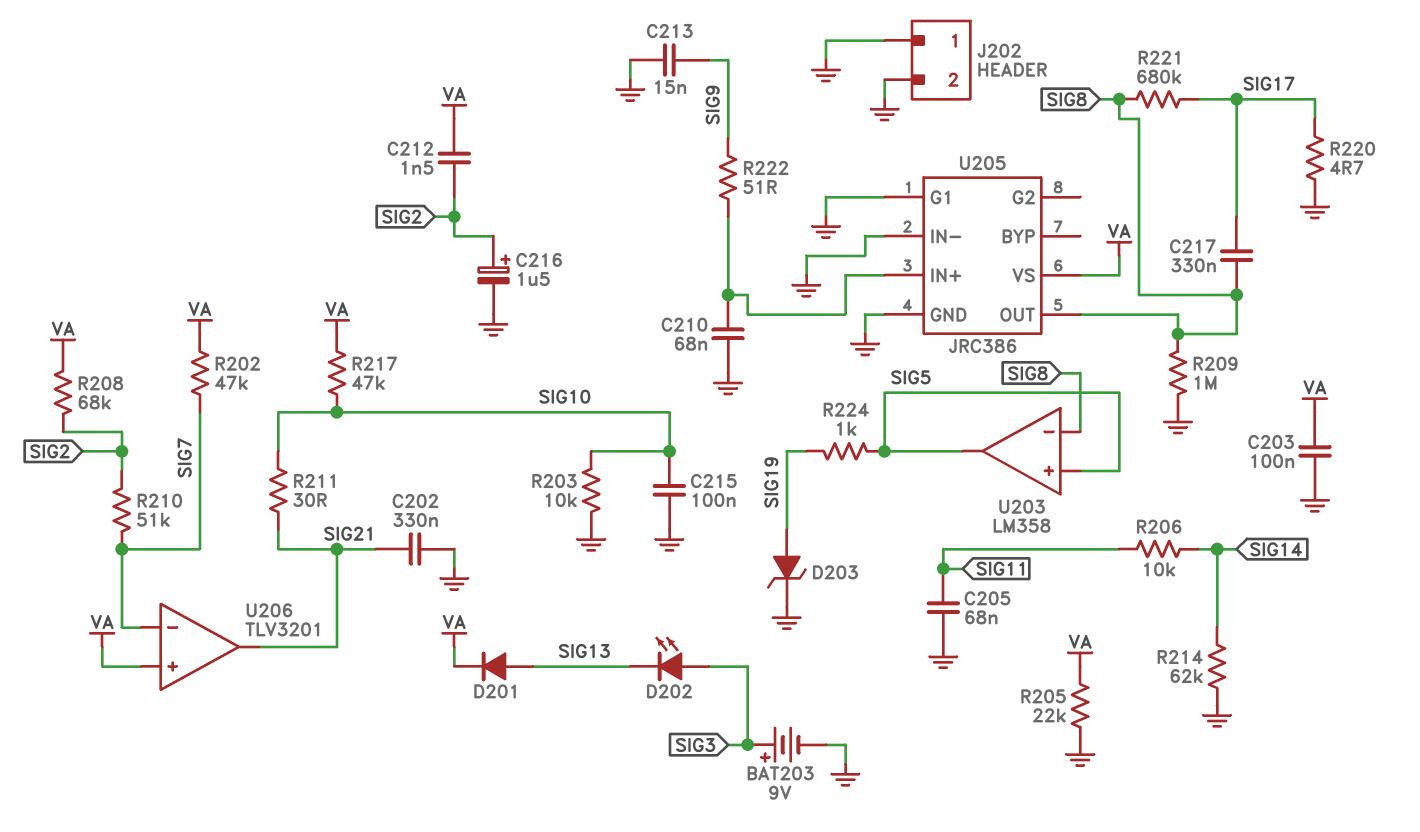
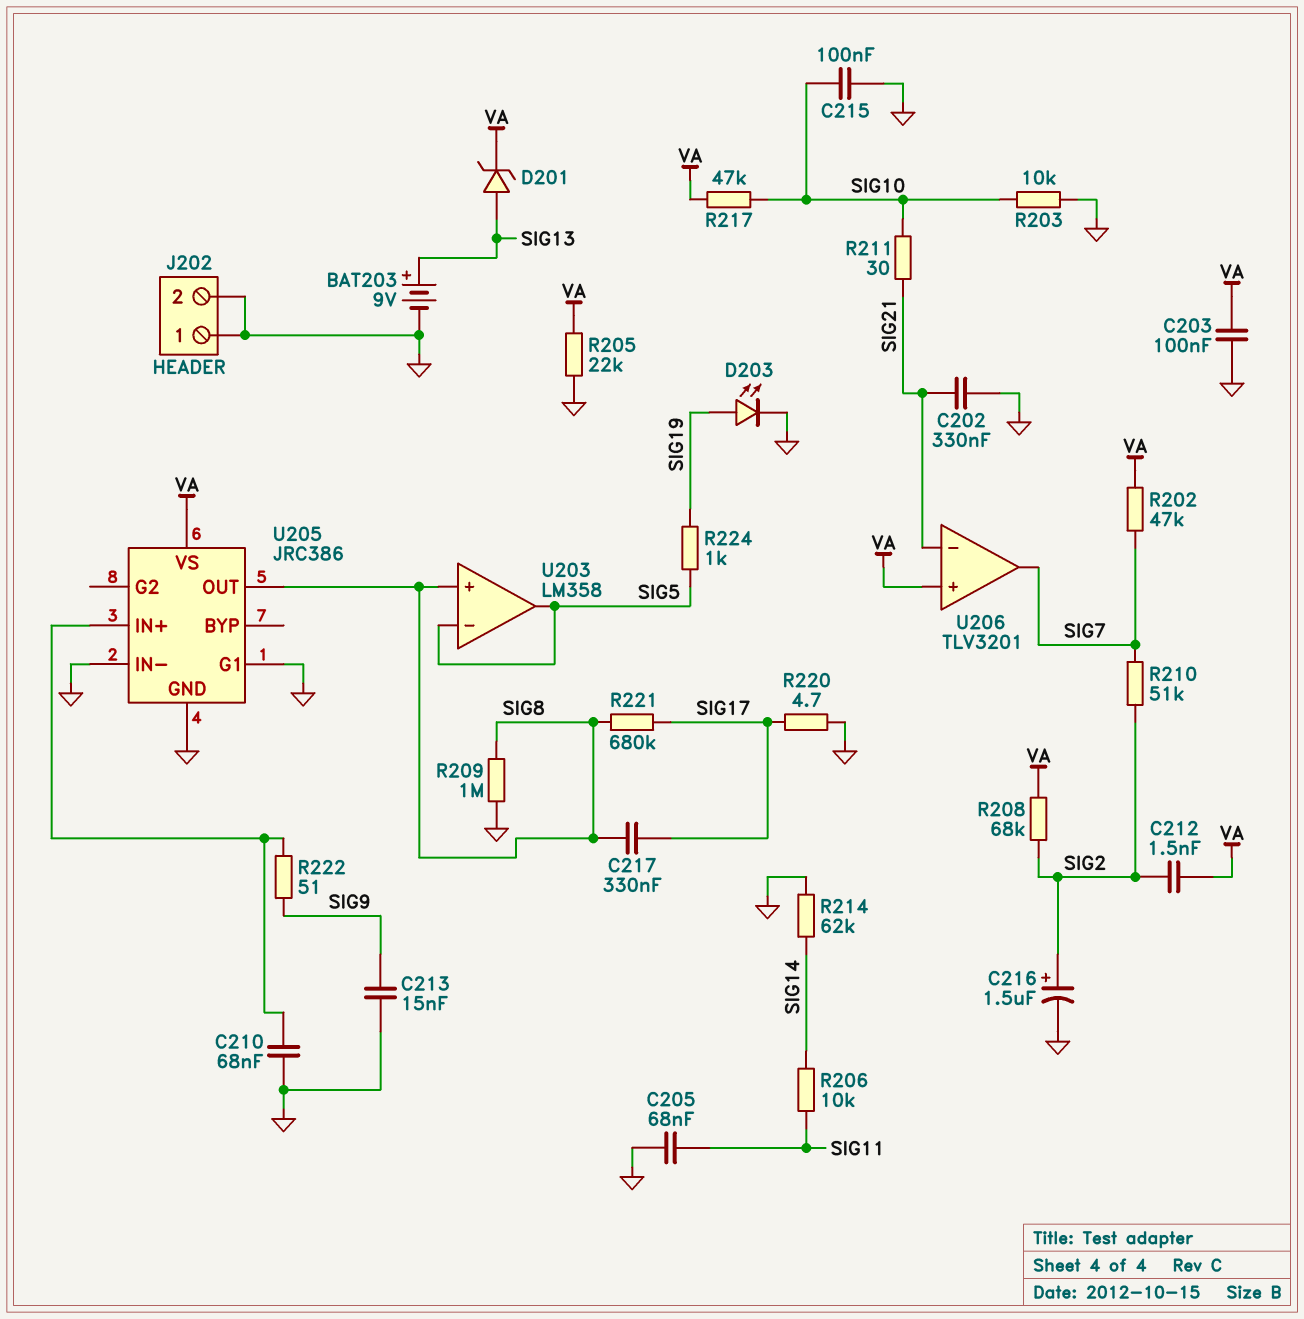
BAT203: 9V (plus SIG3, minus GND) -> 9V (plus SIG13, minus GND)
D201: diode (A SIG13, K VA) -> zener (A SIG13, K VA)
D202: LED (A SIG3, K SIG13) -> none
D203: zener (A SIG19, K GND) -> LED (A SIG19, K GND)
U203 pin in+: SIG5 -> SIG8
U203 pin in-: SIG8 -> SIG5
U206 pin in-: SIG7 -> SIG21
U206 pin out: SIG21 -> SIG7

